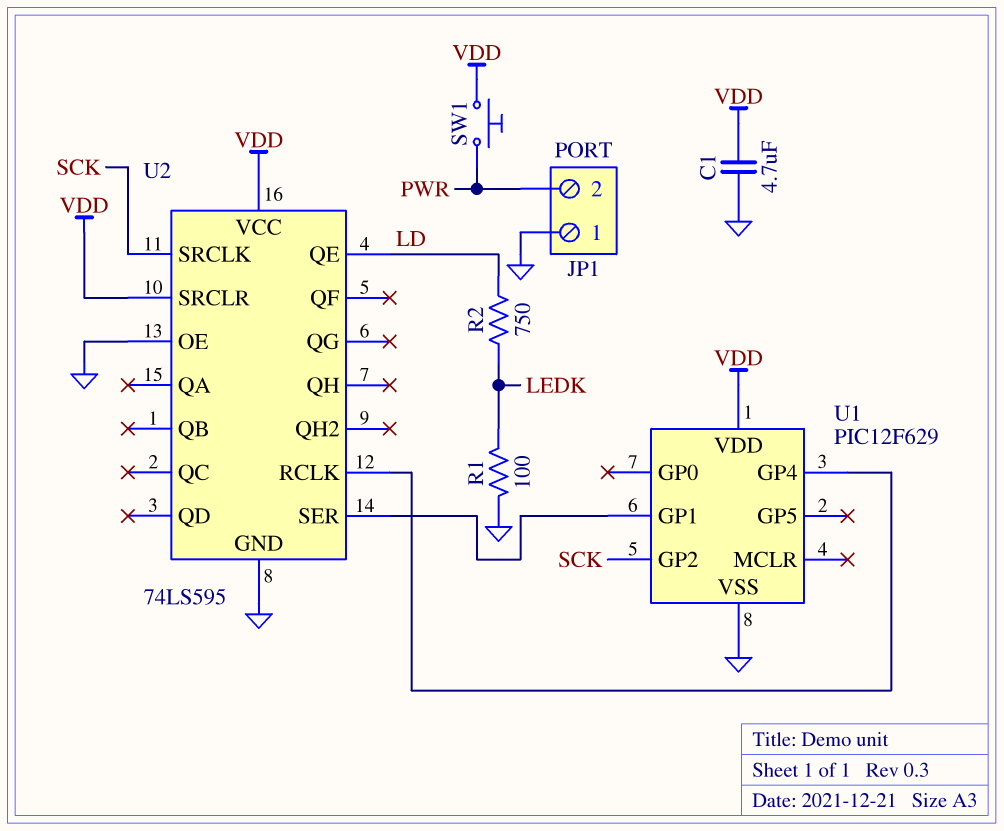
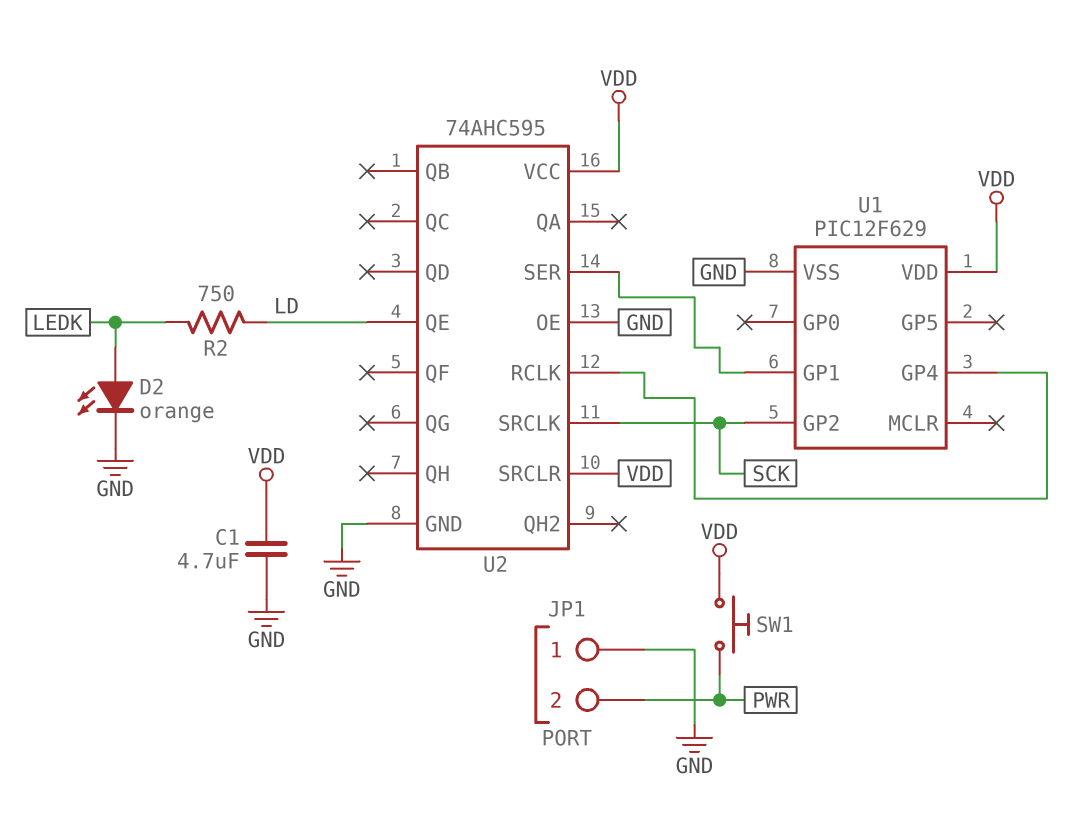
D2: none -> LED orange (A LEDK, K GND)
R1: 100 (GND, LEDK) -> none
U2: 74LS595 -> 74AHC595

